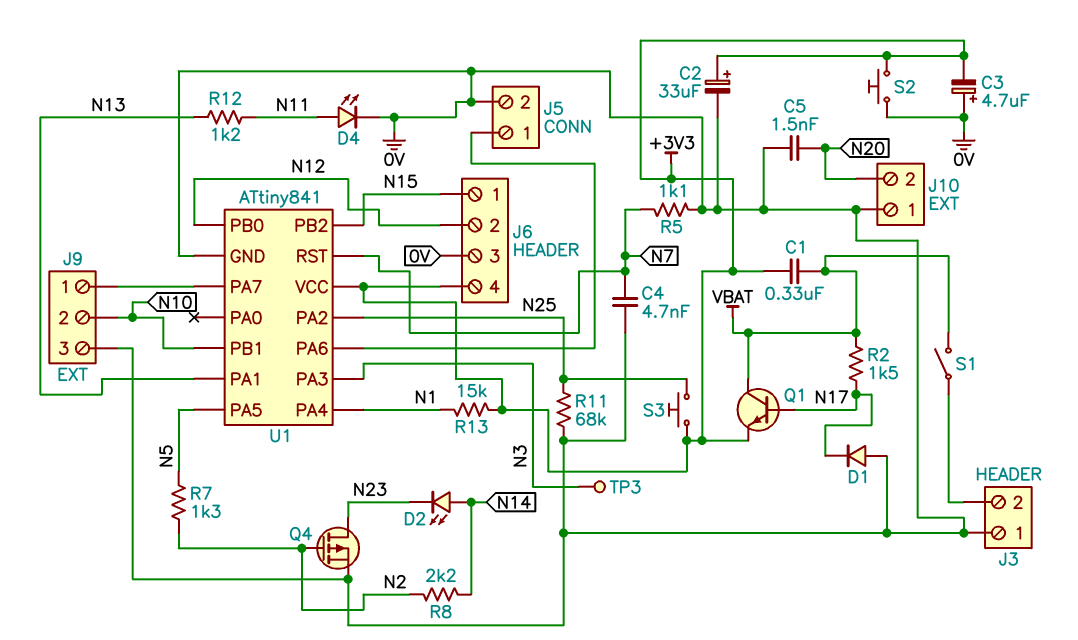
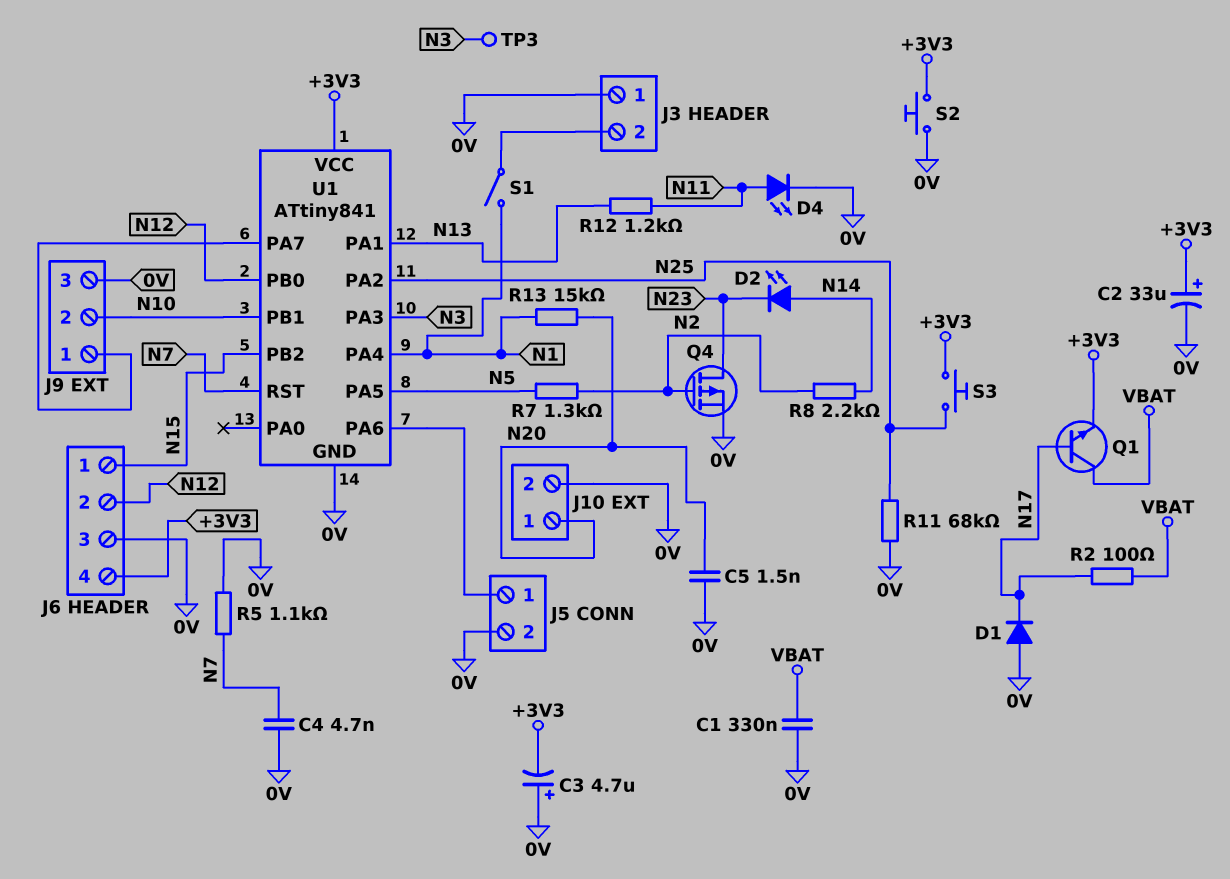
C1: 330nF (+3V3, VBAT) -> 330nF (0V, VBAT)
J10 pin 1: 0V -> N20
J10 pin 2: N20 -> 0V
R2: 1.5k (N17, VBAT) -> 100 (N17, VBAT)
R13: 15k (+3V3, N1) -> 15k (N1, N20)
S1: switch (J3/2, VBAT) -> switch (J3/2, N1)

